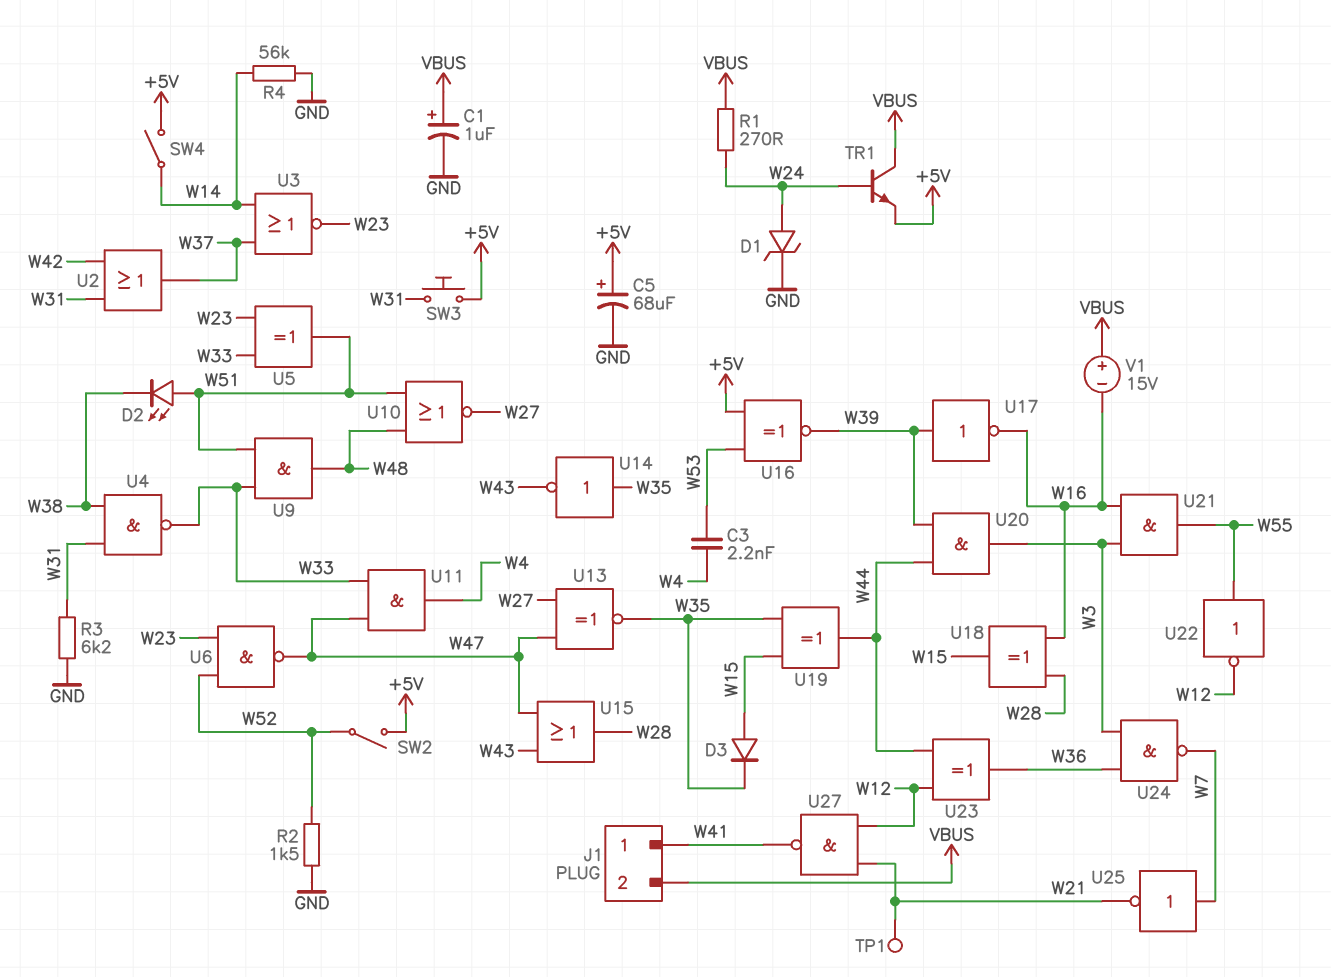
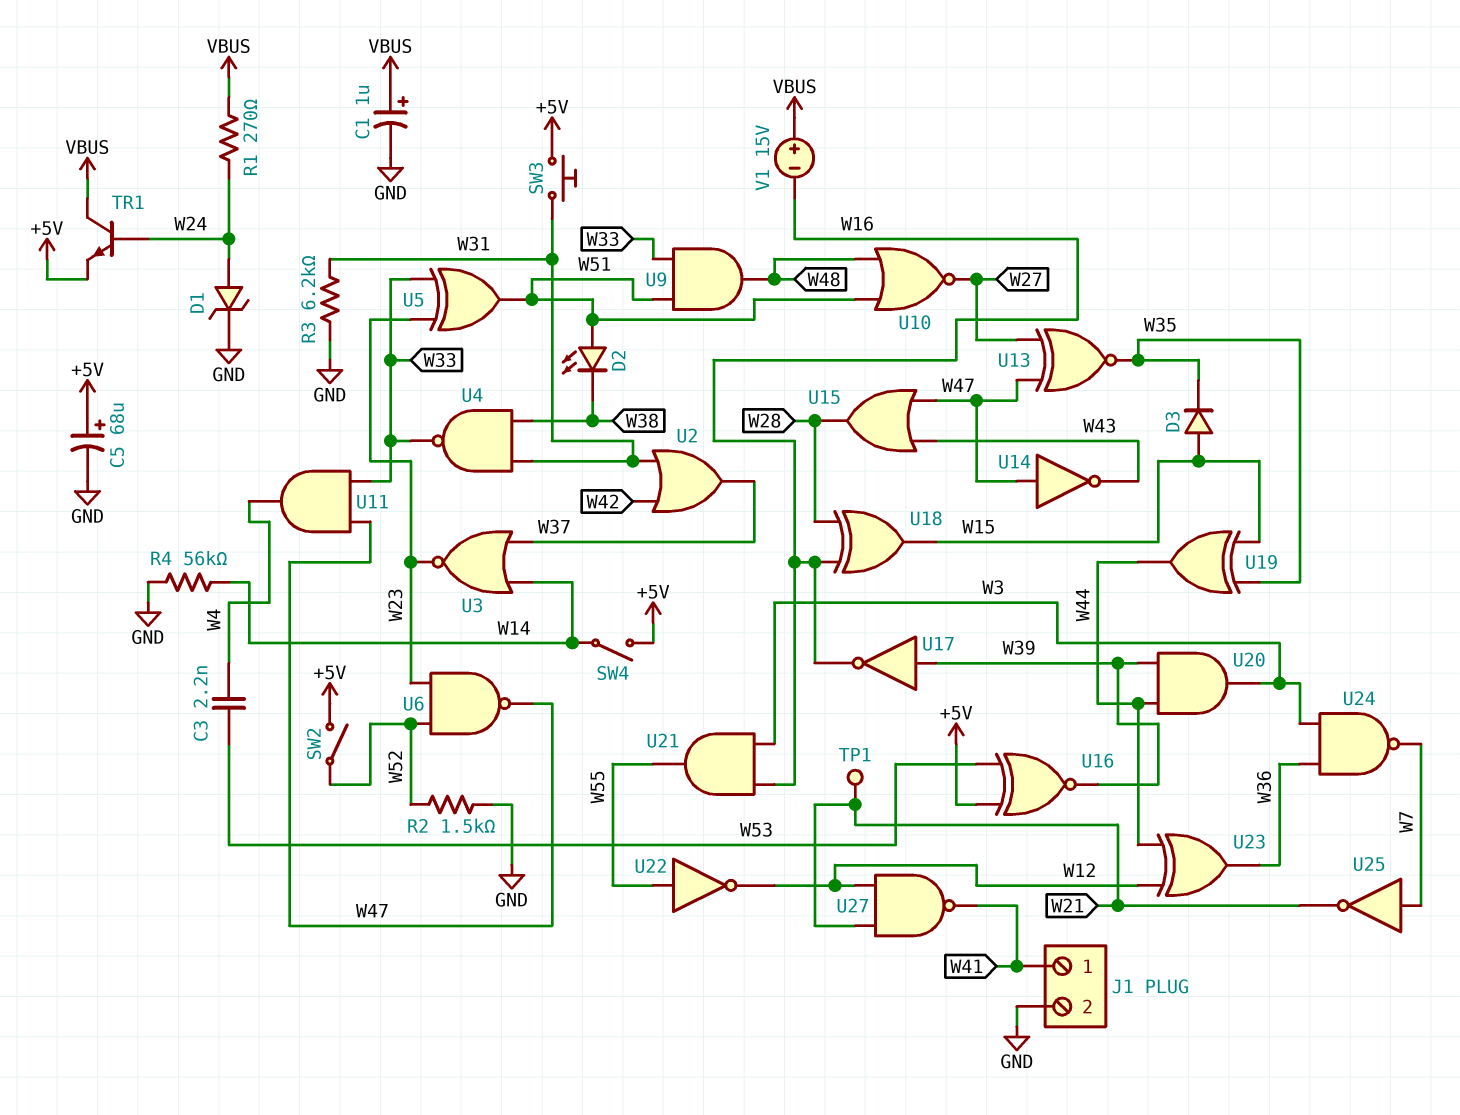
J1 pin 2: VBUS -> GND
U14: NOT (in W35, out W43) -> NOT (in W47, out W43)

